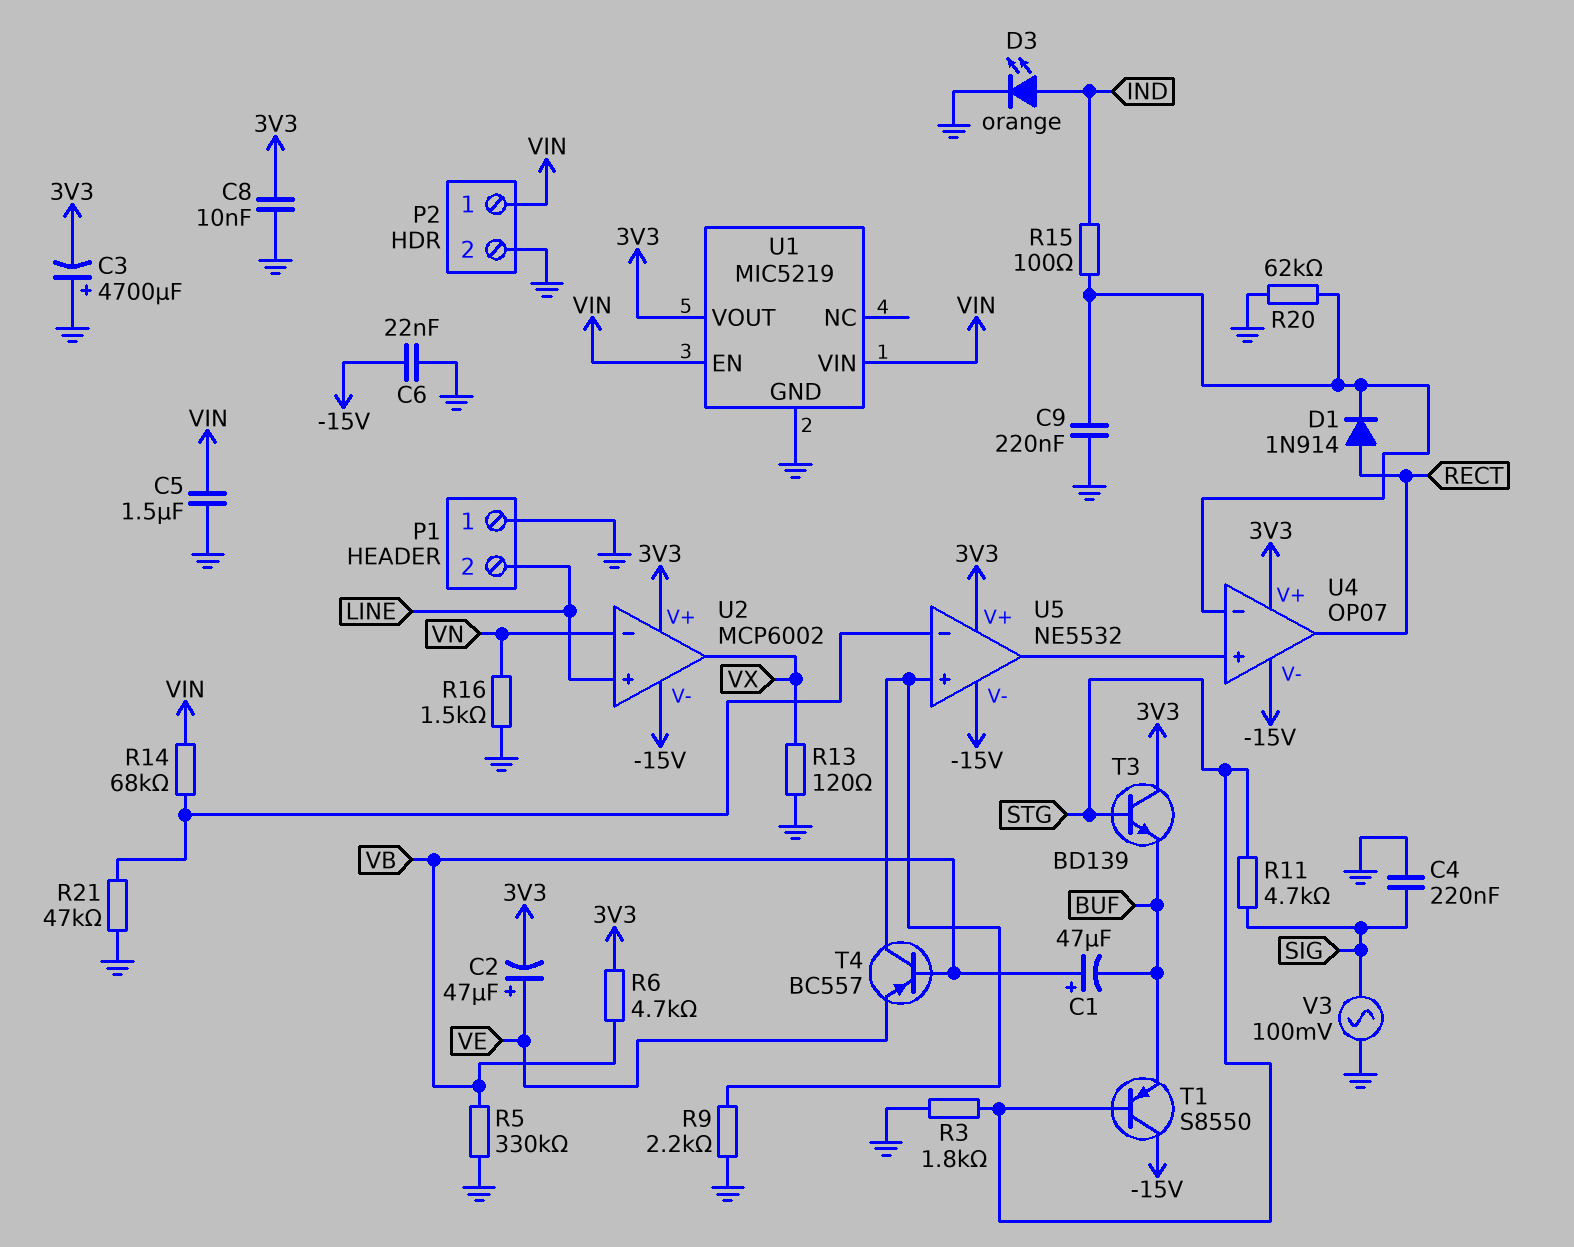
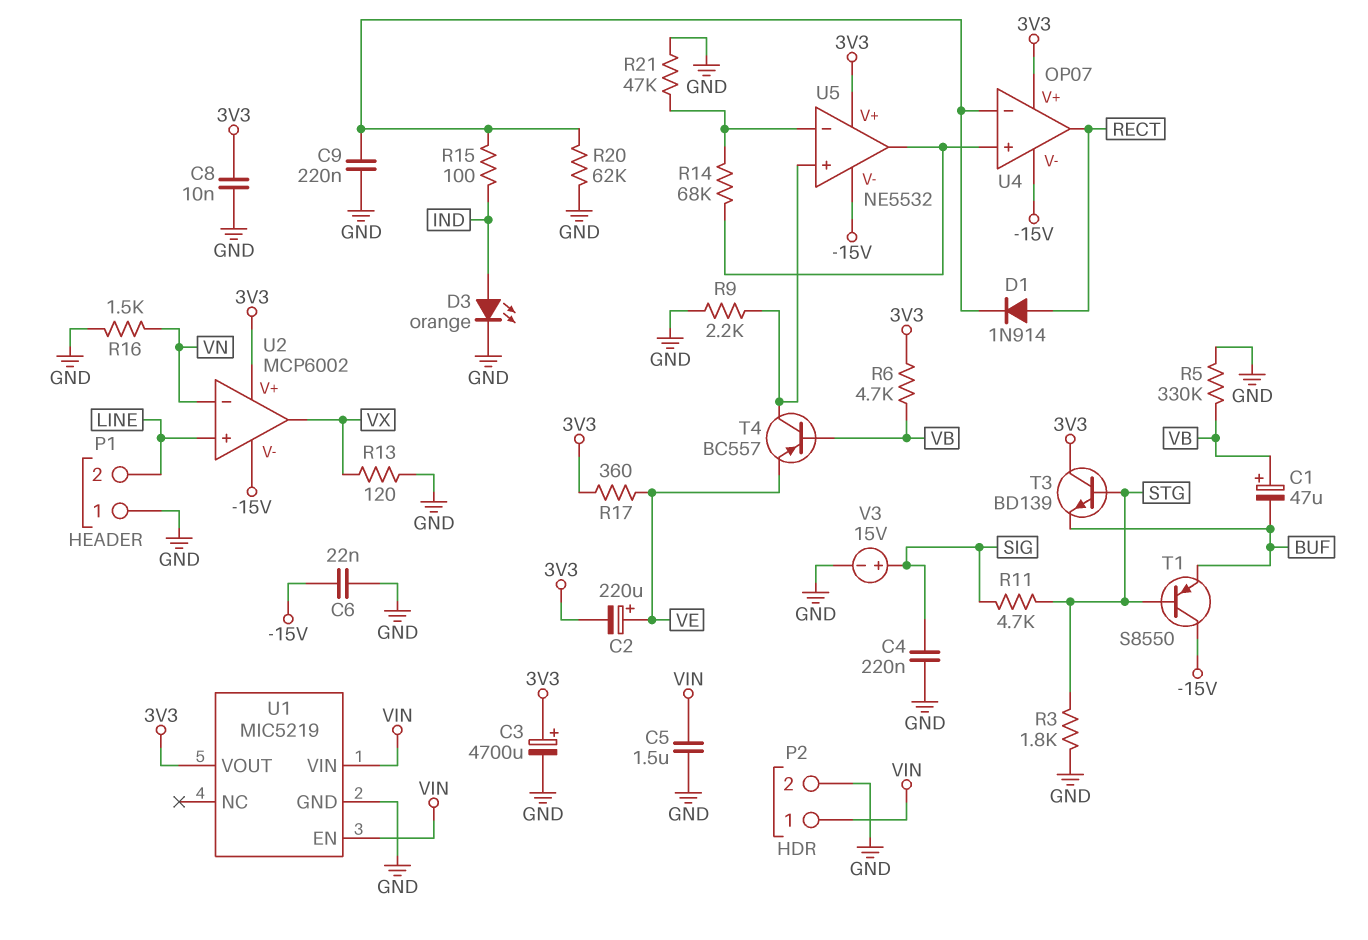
C2: 47uF (plus VE, minus 3V3) -> 220uF (plus VE, minus 3V3)
C3: 4700uF (plus GND, minus 3V3) -> 4700uF (plus 3V3, minus GND)
R14: 68k (U5/in-, VIN) -> 68k (U4/in+, U5/in-)
R17: none -> 360 (3V3, VE)
V3: AC 100mV (GND, SIG) -> 15V (plus SIG, minus GND)

